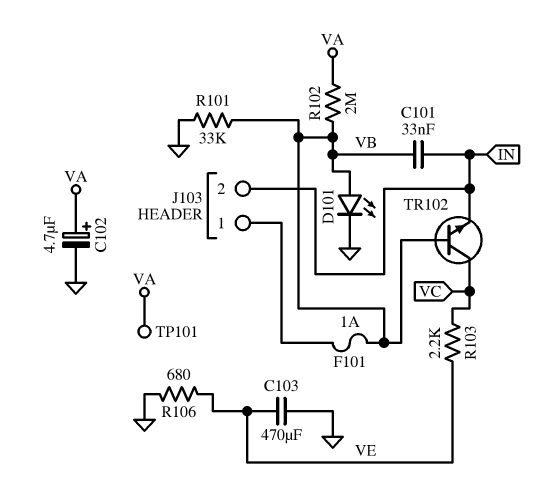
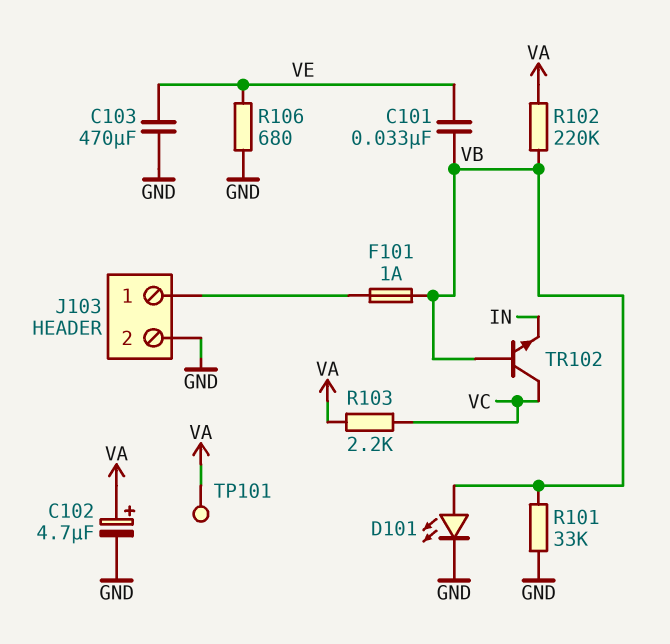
C101: 33nF (IN, VB) -> 33nF (VB, VE)
J103 pin 2: IN -> GND
R102: 2M (VA, VB) -> 220k (VA, VB)
R103: 2.2k (VC, VE) -> 2.2k (VA, VC)

